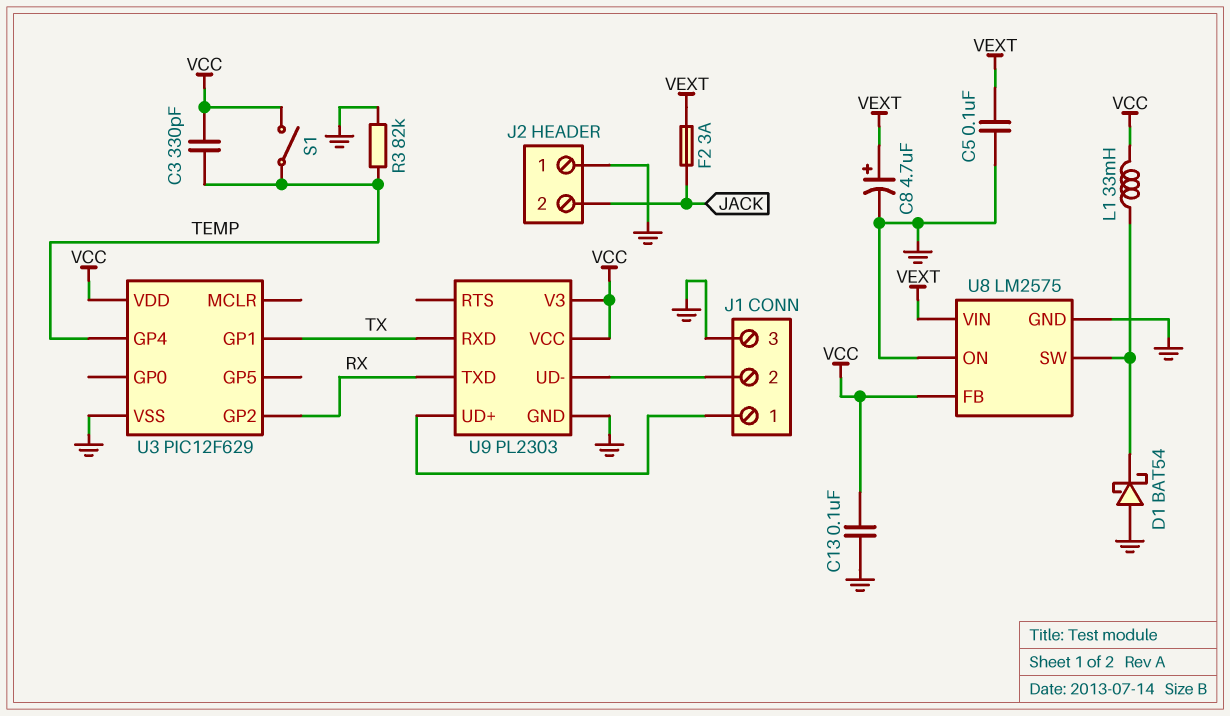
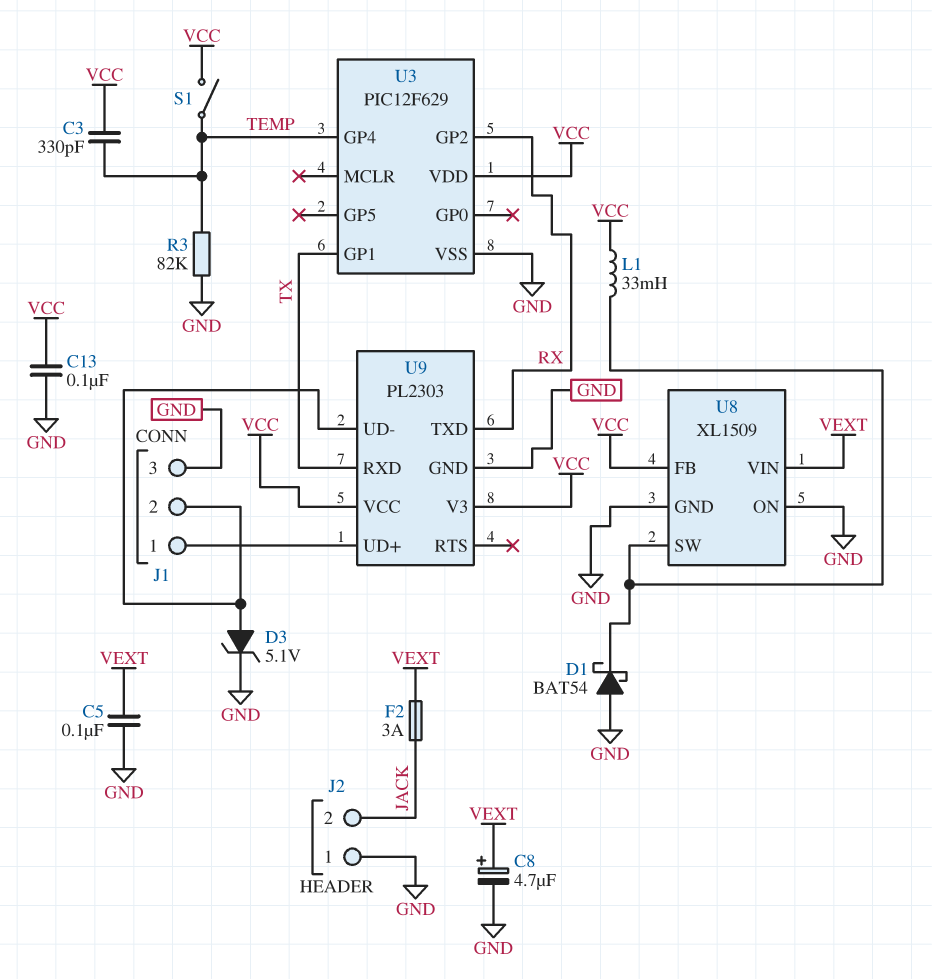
D3: none -> zener 5.1V (A J1/2, K GND)
U8: LM2575 -> XL1509

